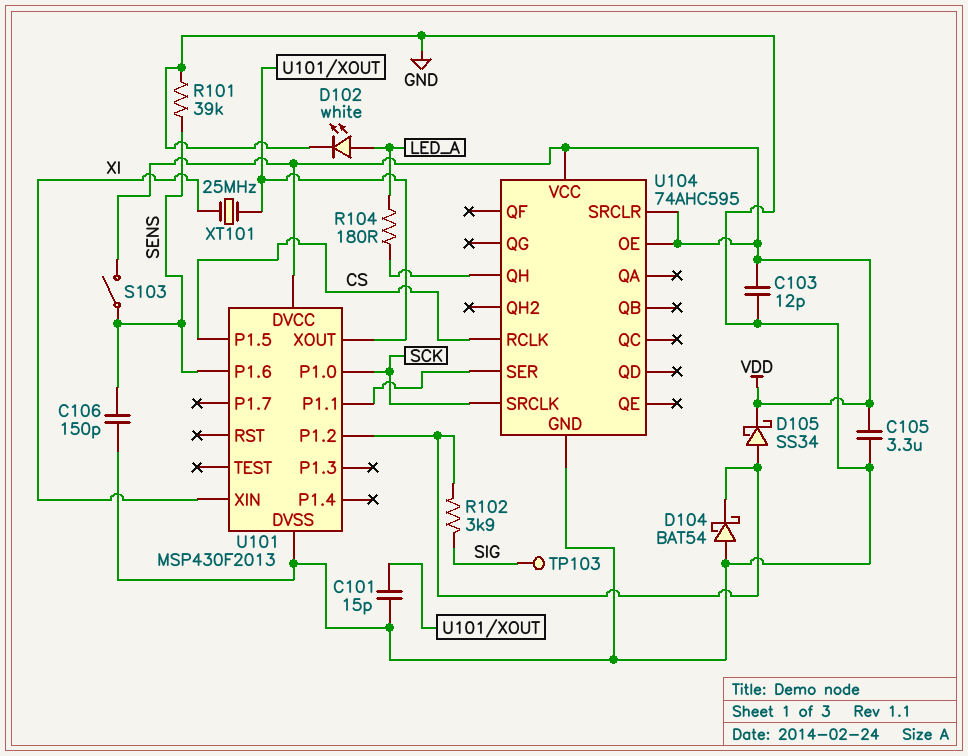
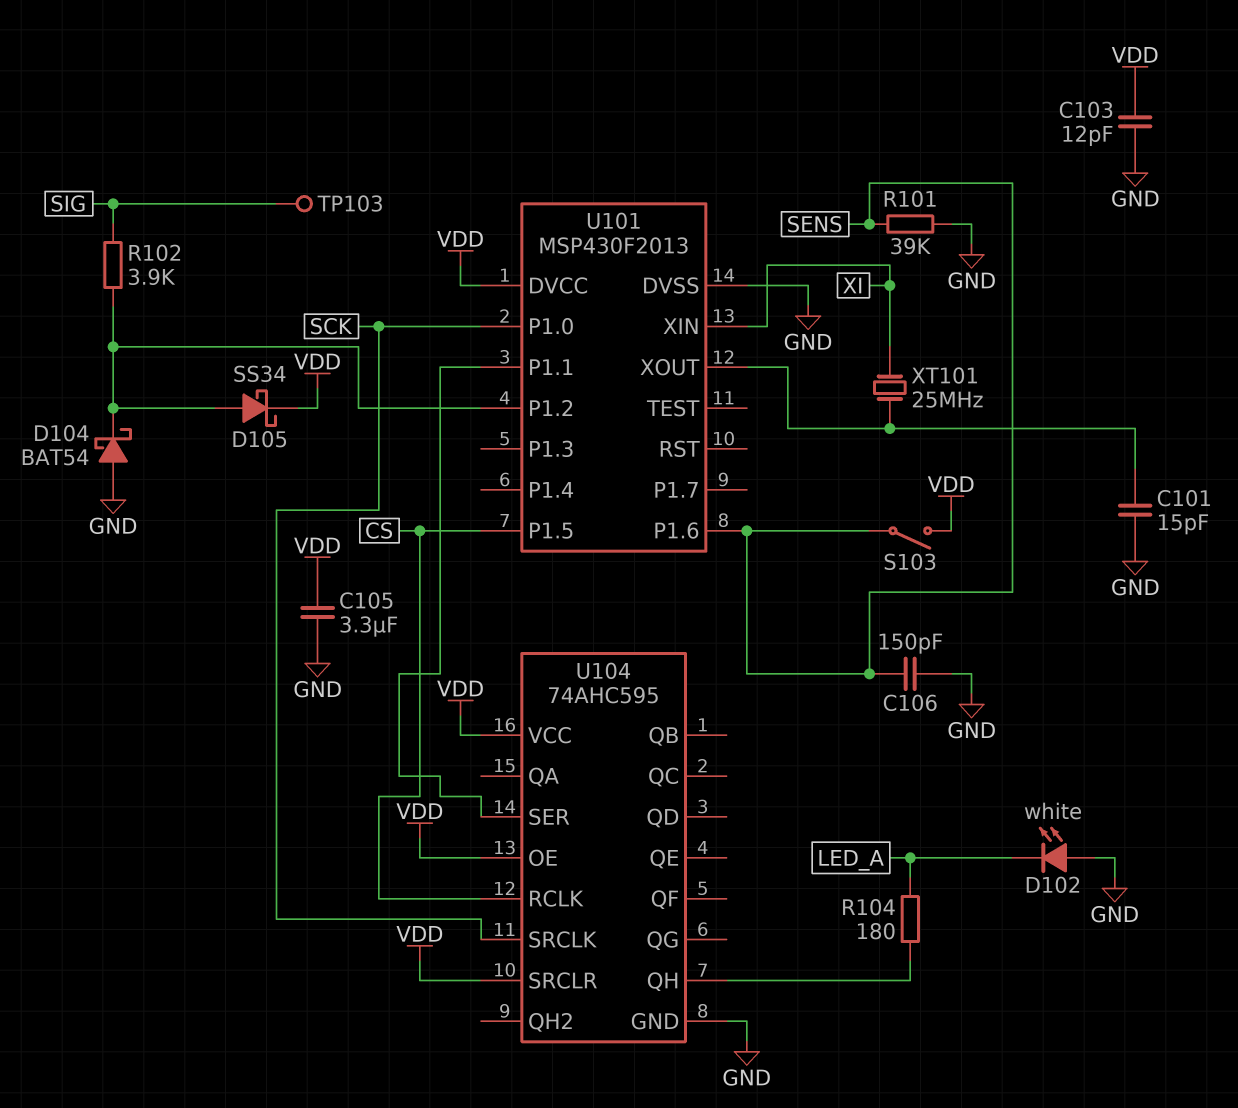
D102: LED white (A LED_A, K GND) -> LED white (A GND, K LED_A)

